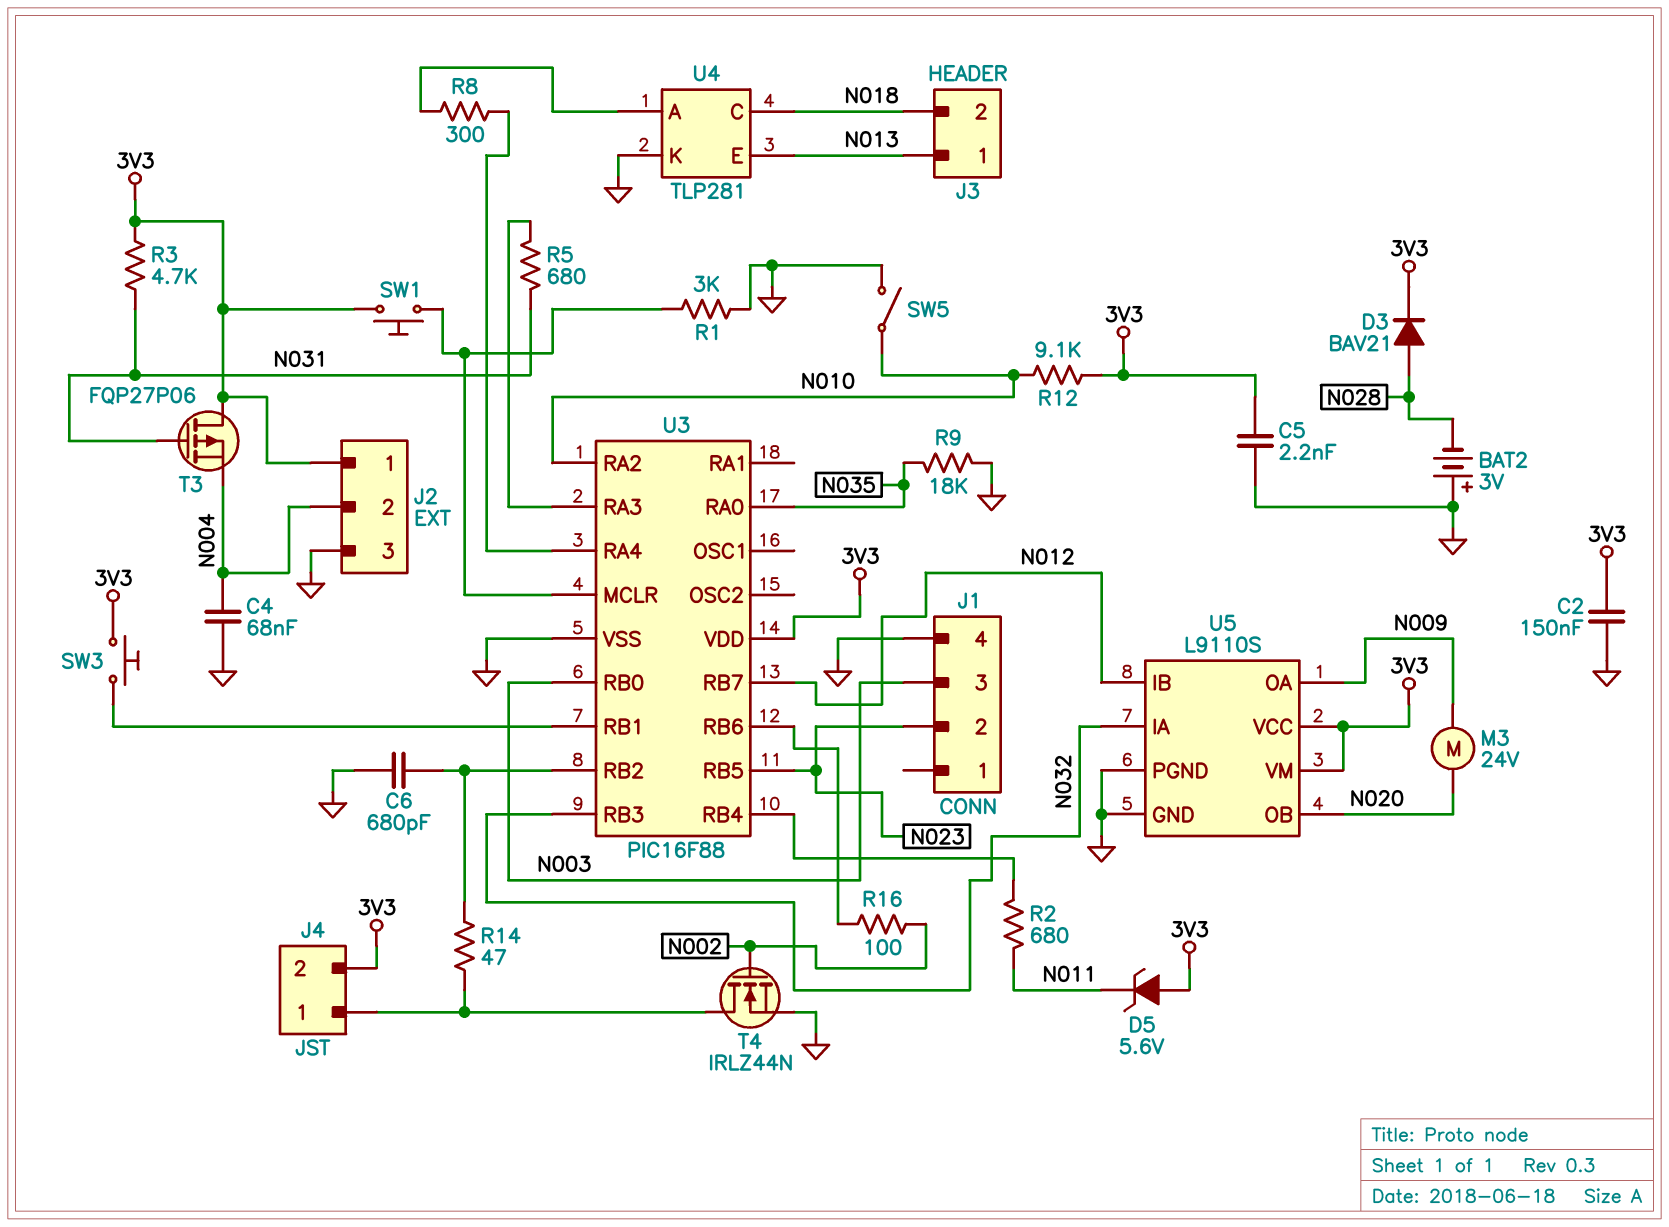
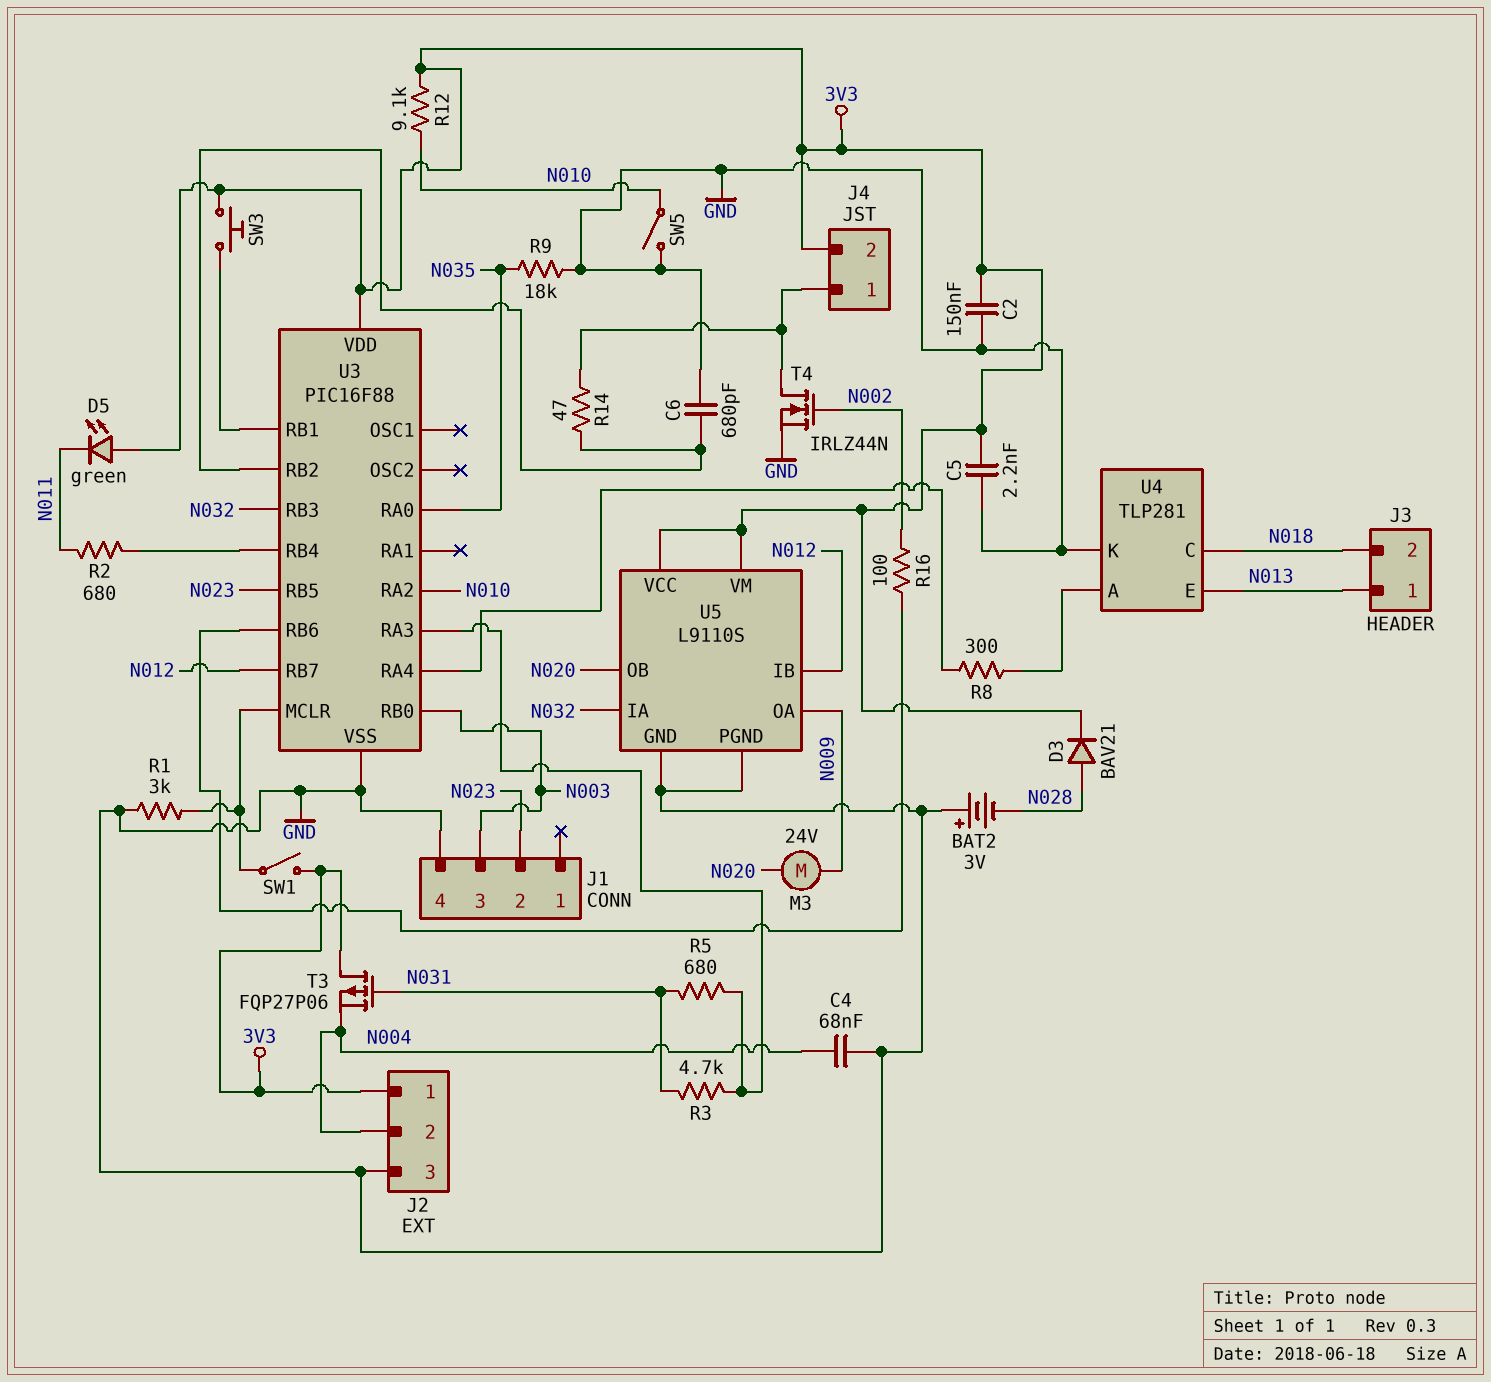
D5: zener 5.6V (A 3V3, K N011) -> LED green (A 3V3, K N011)
R3: 4.7k (3V3, N031) -> 4.7k (N031, U3/RA3)
SW1: button (3V3, U3/MCLR) -> switch (3V3, U3/MCLR)

